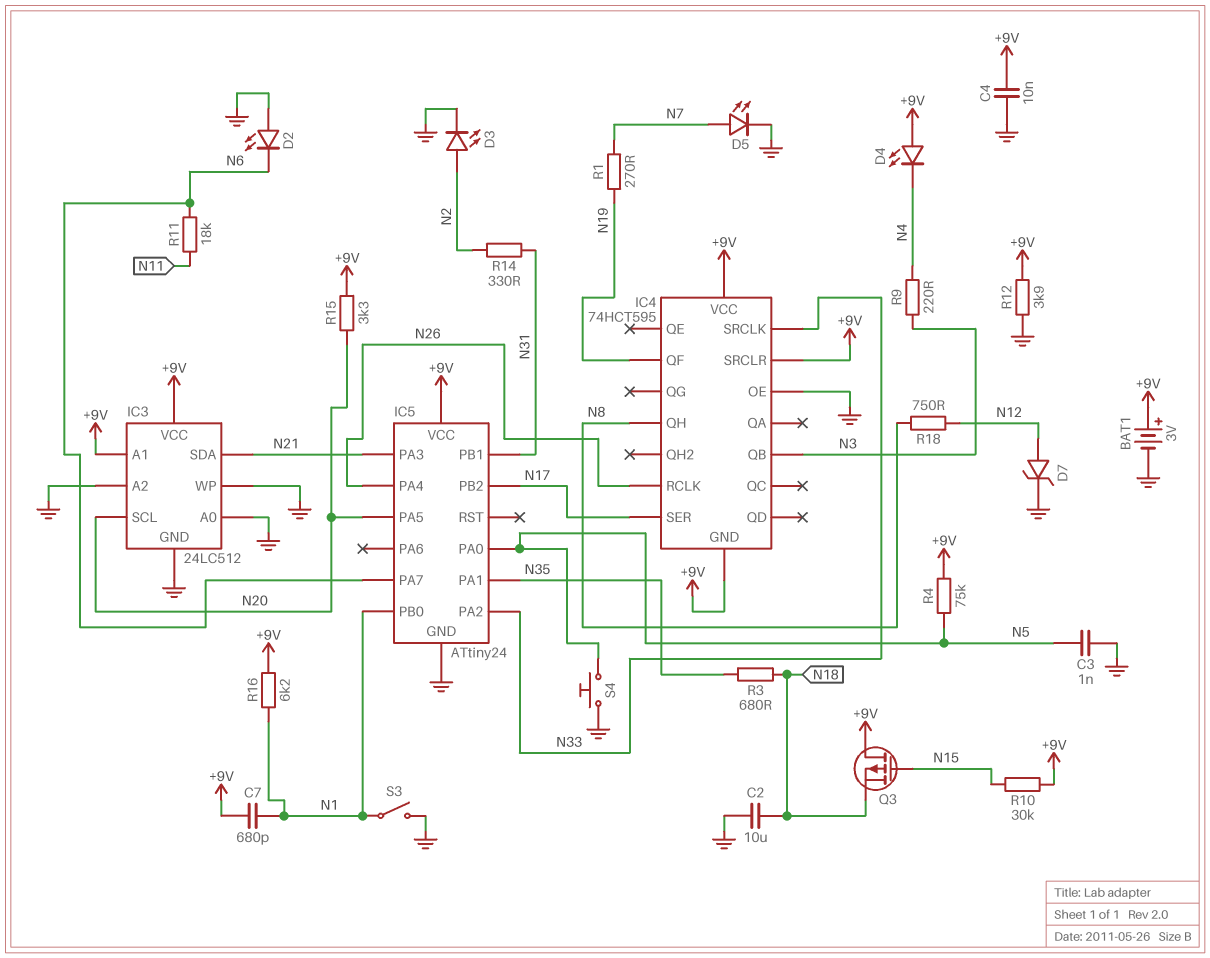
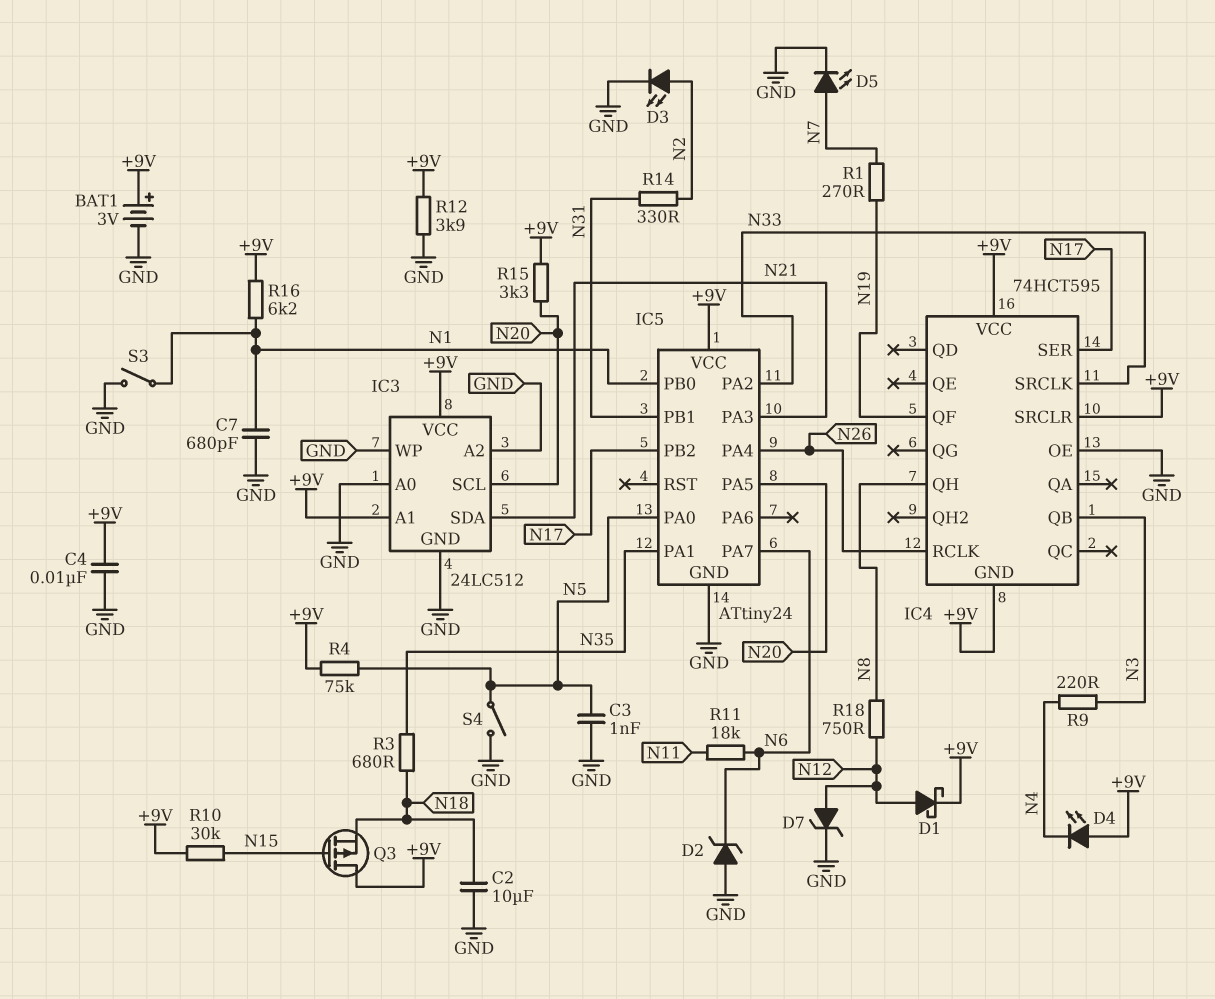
C7: 680pF (+9V, N1) -> 680pF (GND, N1)
D1: none -> schottky (A N12, K +9V)
D2: LED (A GND, K N6) -> zener (A GND, K N6)
S4: button (GND, N5) -> switch (GND, N5)

